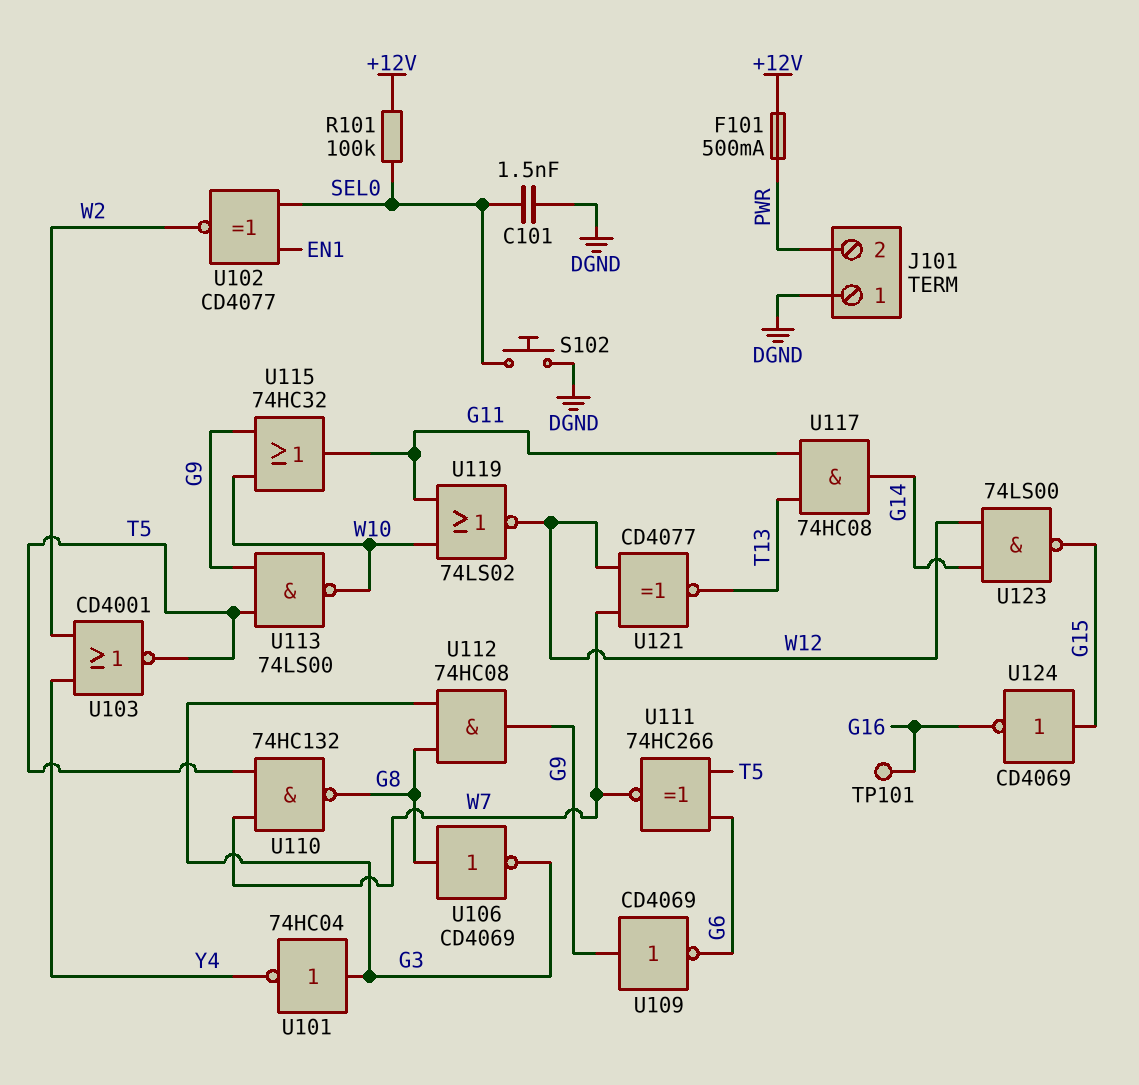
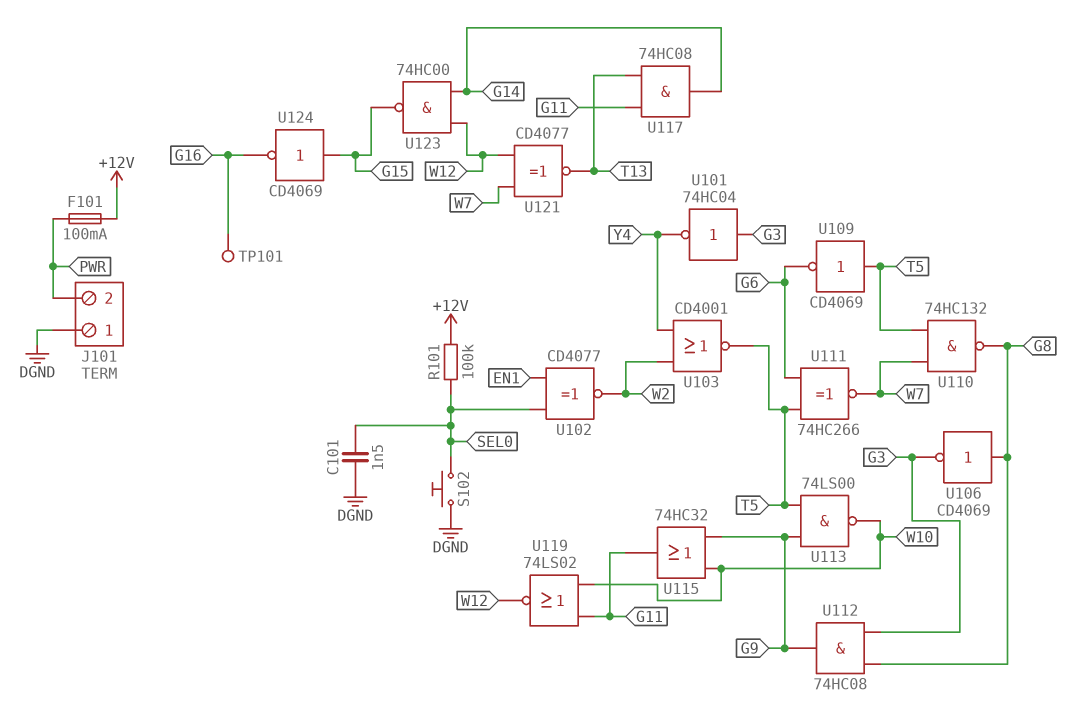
F101: 500mA (+12V, PWR) -> 100mA (+12V, PWR)
U109: NOT CD4069 (in G9, out G6) -> NOT CD4069 (in T5, out G6)
U123: NAND 74LS00 (in G14, in W12, out G15) -> NAND 74HC00 (in G14, in W12, out G15)

